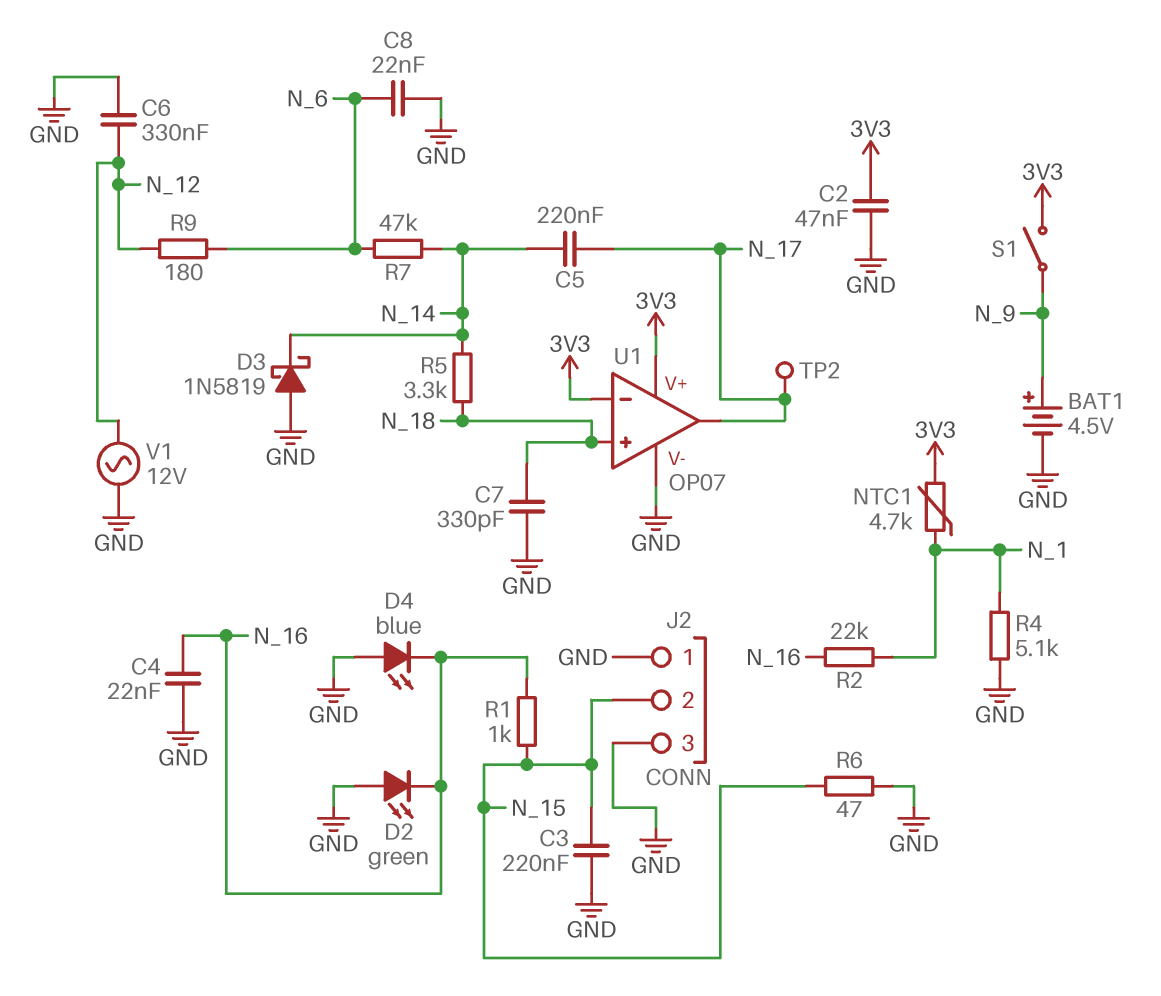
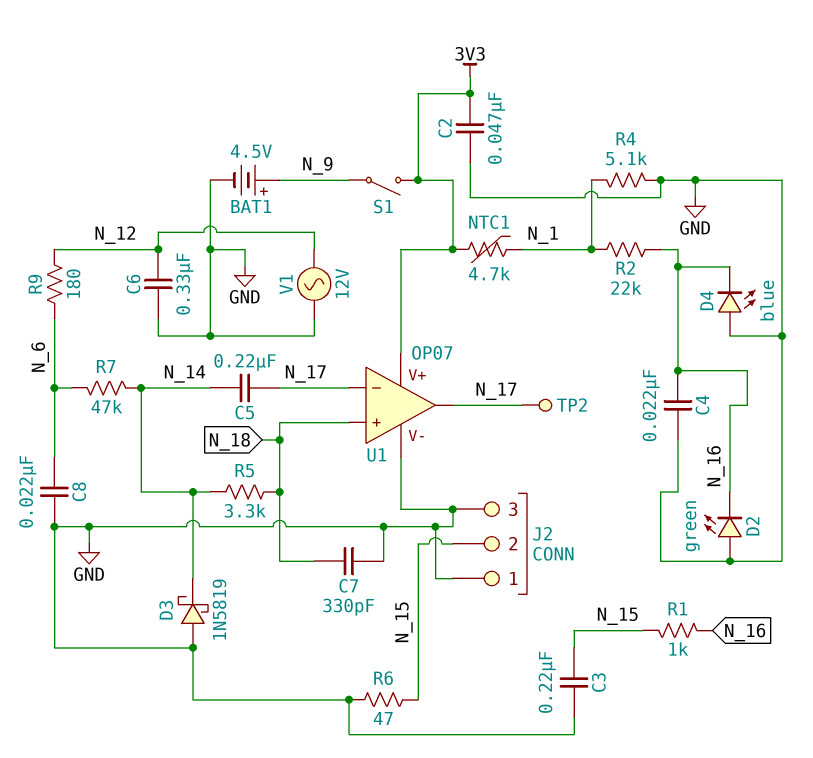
U1 pin in-: 3V3 -> N_17

